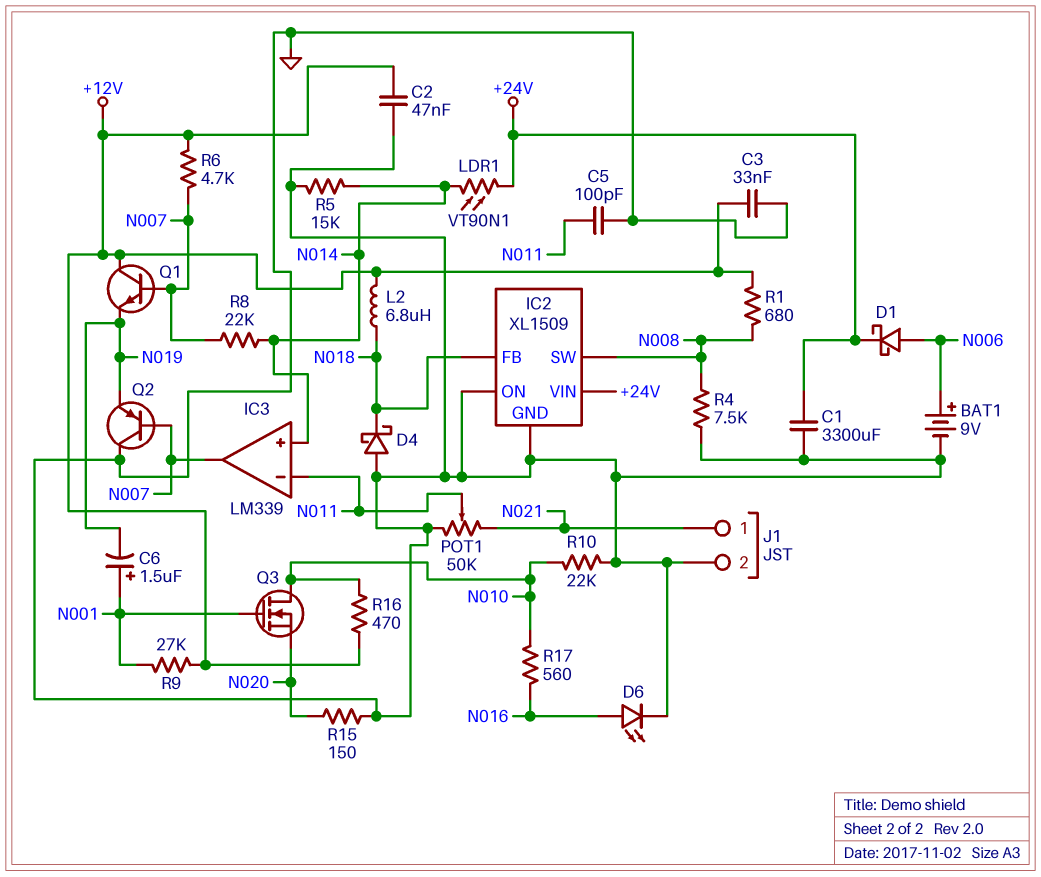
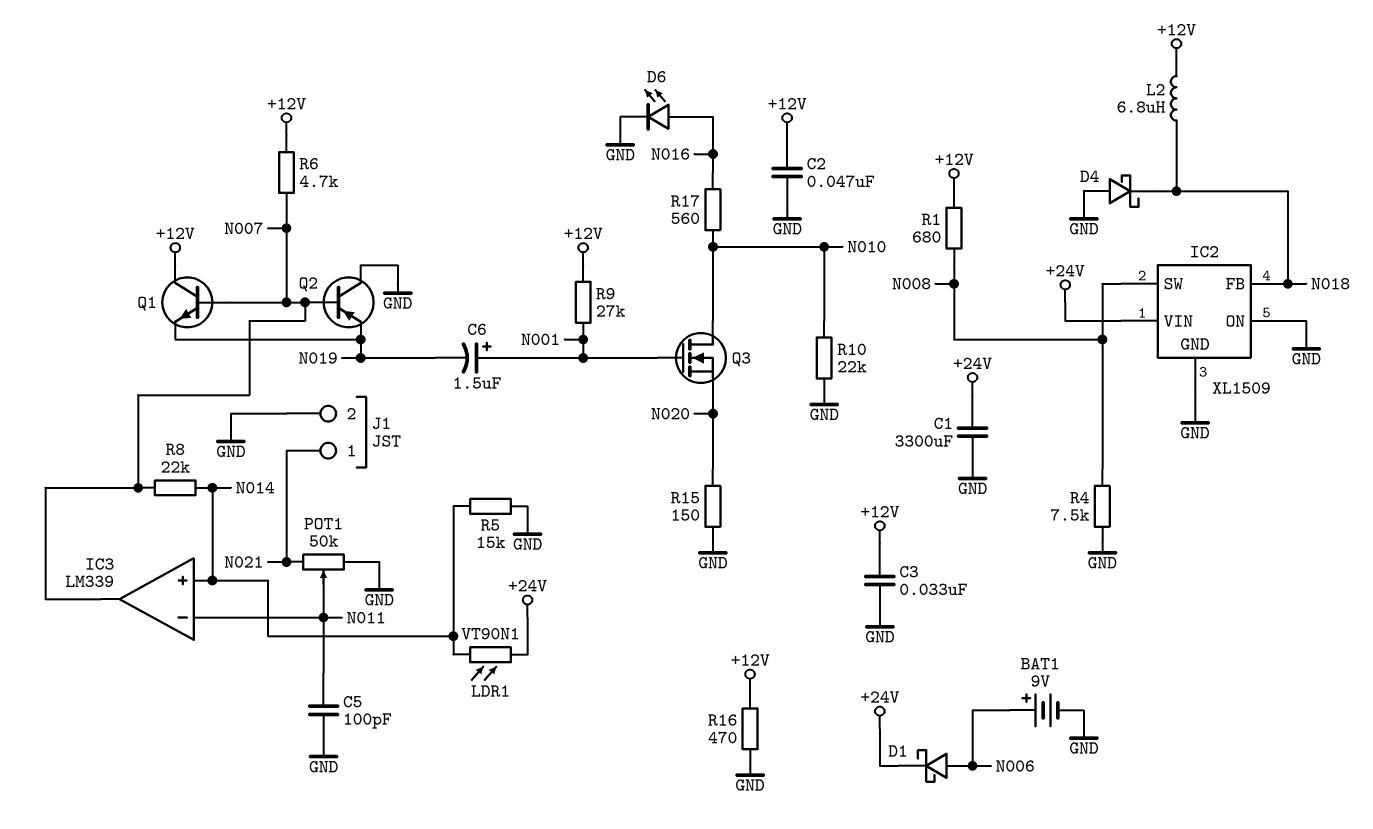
R16: 470 (+12V, N010) -> 470 (+12V, GND)

